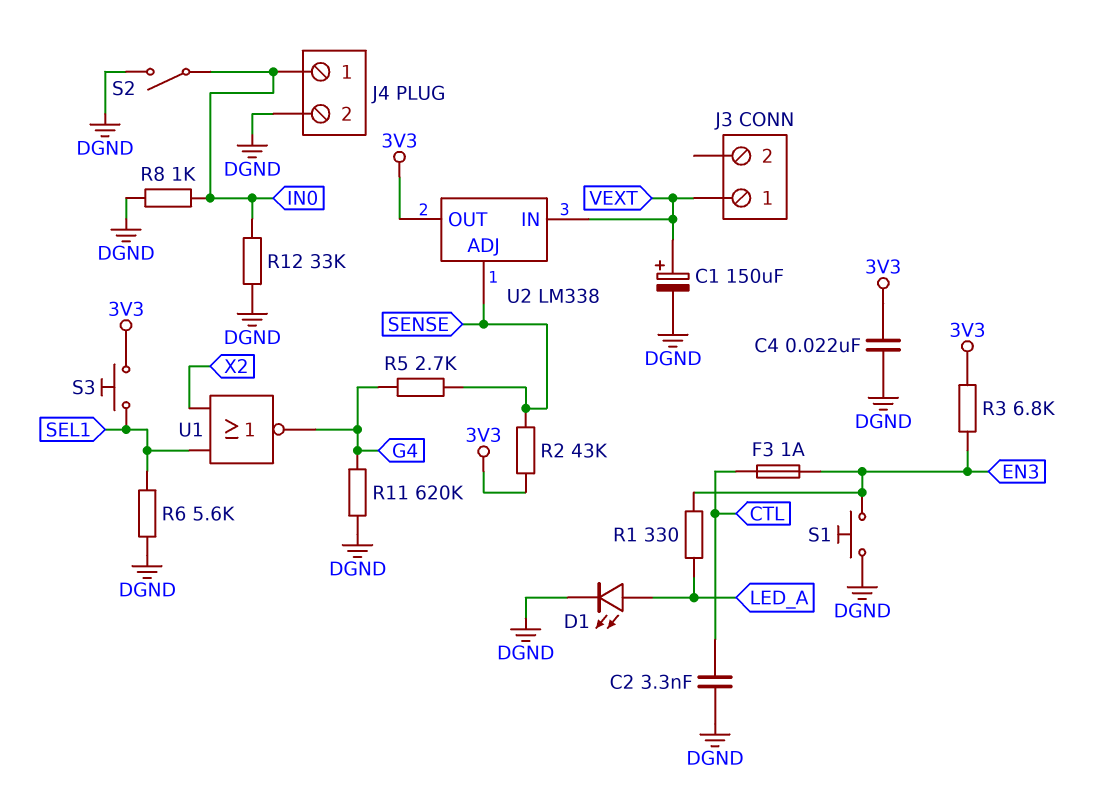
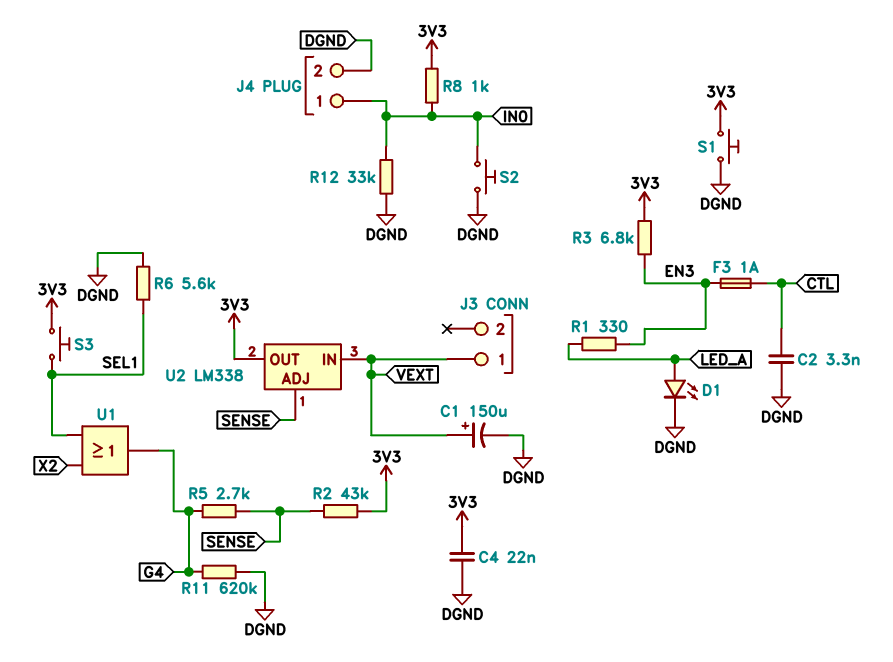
R8: 1k (DGND, IN0) -> 1k (3V3, IN0)
S1: button (DGND, EN3) -> button (3V3, DGND)
S2: switch (DGND, IN0) -> button (DGND, IN0)
U1: NOR (in SEL1, in X2, out G4) -> OR (in SEL1, in X2, out G4)

